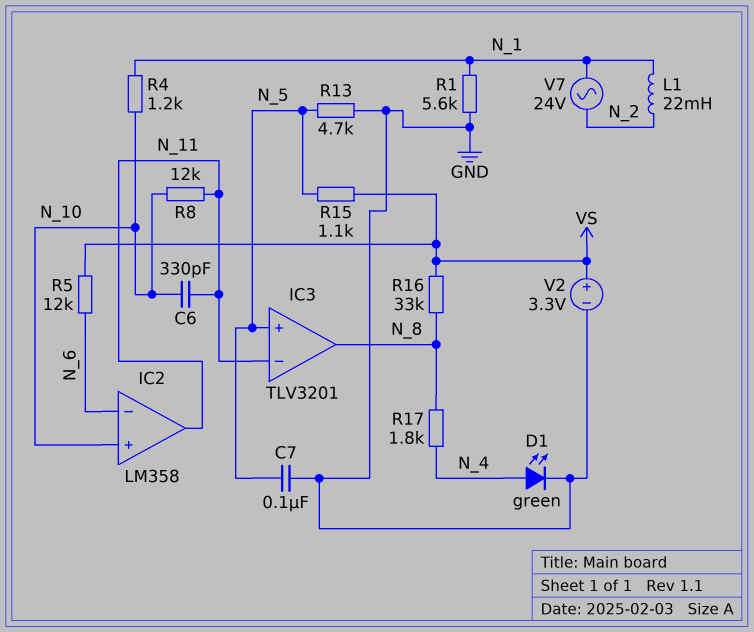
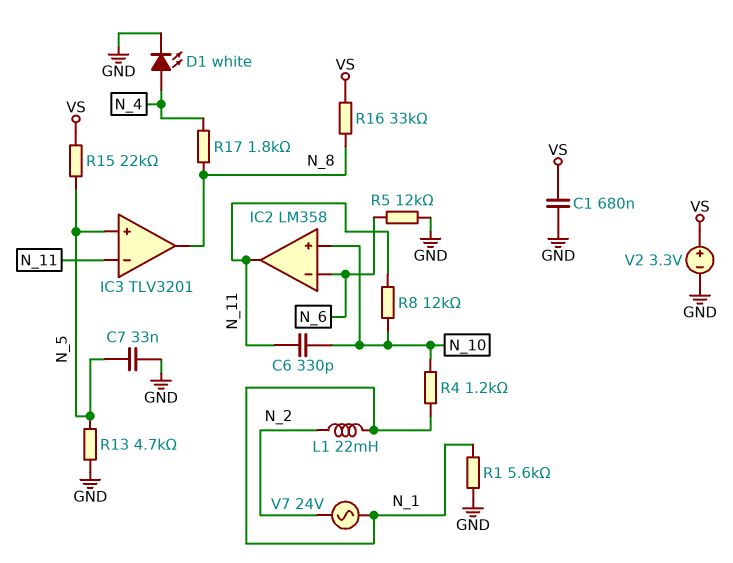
C1: none -> 680nF (GND, VS)
C7: 100nF (GND, N_5) -> 33nF (GND, N_5)
D1: LED green (A N_4, K GND) -> LED white (A N_4, K GND)
R5: 12k (N_6, VS) -> 12k (GND, N_6)
R15: 1.1k (N_5, VS) -> 22k (N_5, VS)

